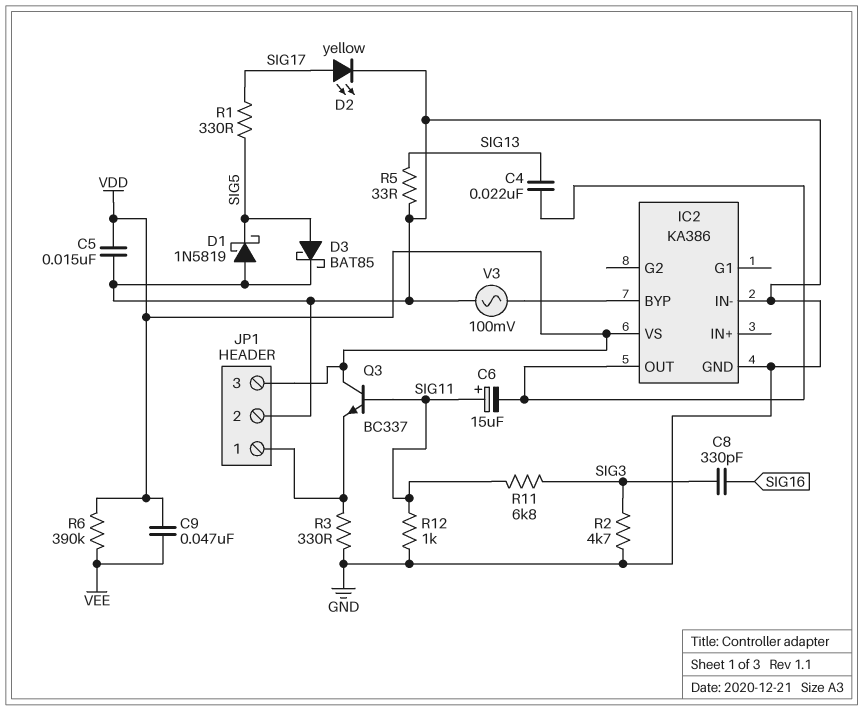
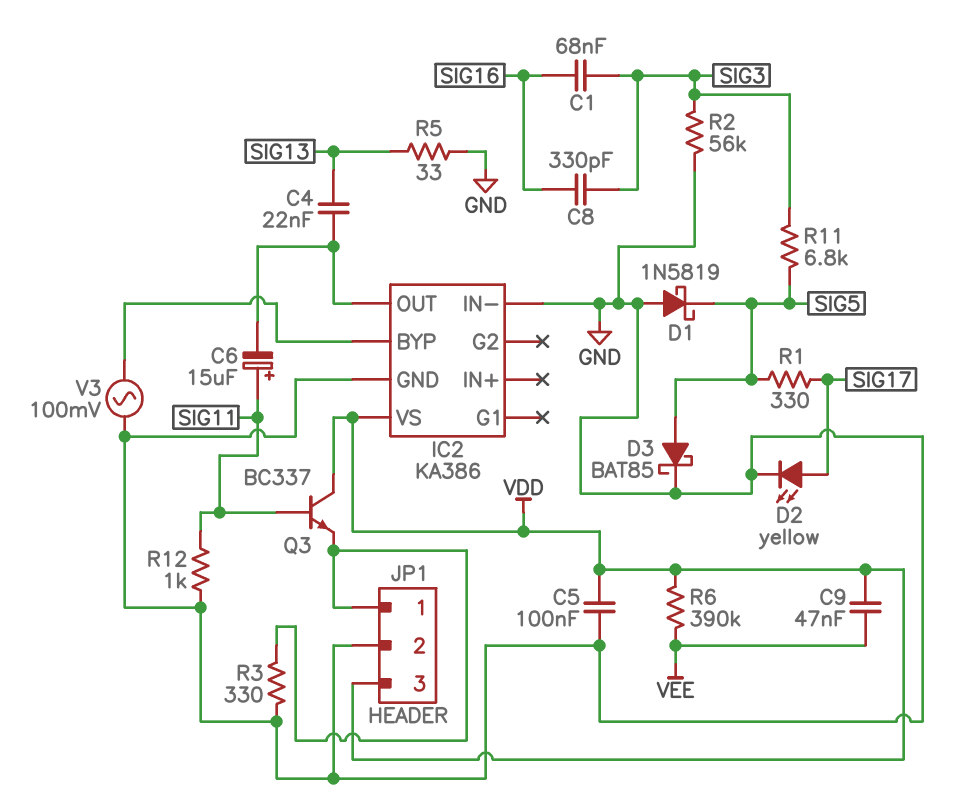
C1: none -> 68nF (SIG3, SIG16)
C5: 15nF (GND, VDD) -> 100nF (GND, VDD)
R2: 4.7k (GND, SIG3) -> 56k (GND, SIG3)
R11: 6.8k (SIG3, SIG11) -> 6.8k (SIG3, SIG5)

